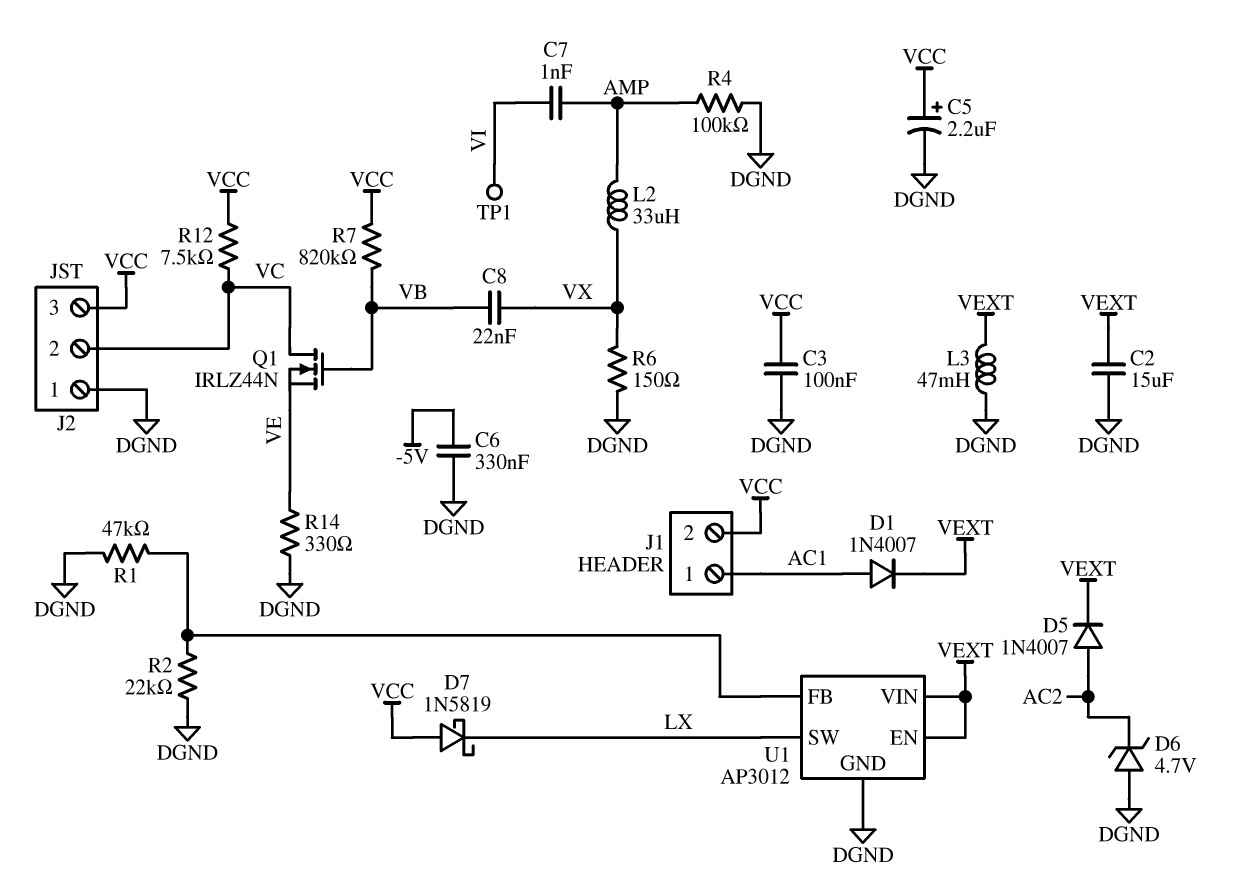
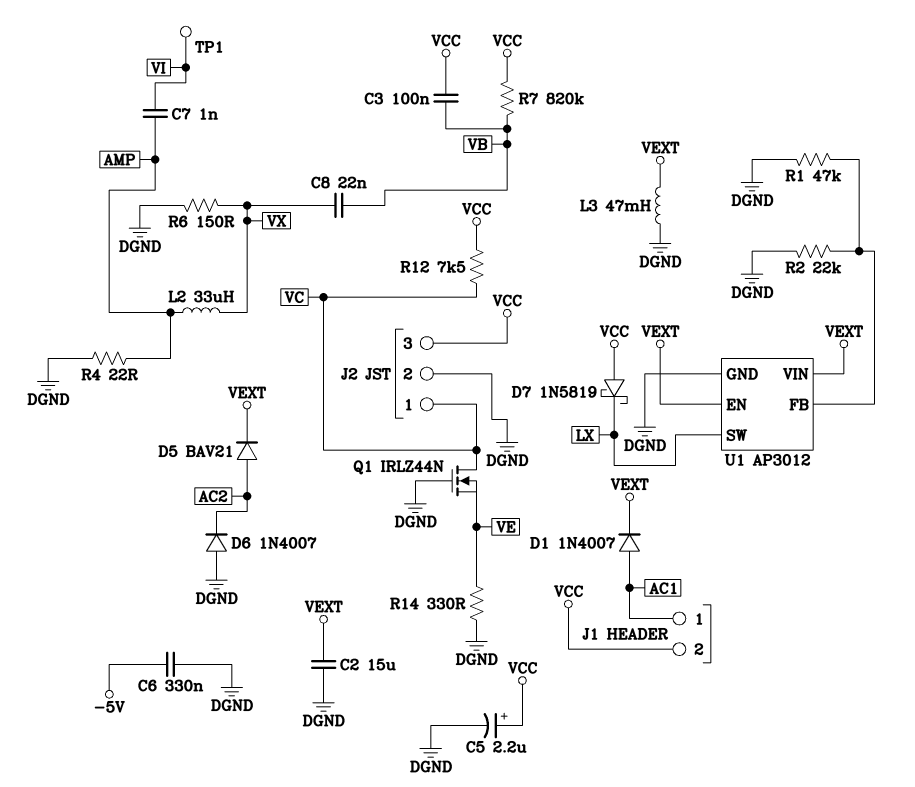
C3: 100nF (DGND, VCC) -> 100nF (VB, VCC)
D5: diode 1N4007 (A AC2, K VEXT) -> diode BAV21 (A AC2, K VEXT)
D6: zener 4.7V (A DGND, K AC2) -> diode 1N4007 (A DGND, K AC2)
J2 pin 1: DGND -> VC
J2 pin 2: VC -> DGND
Q1: NMOS IRLZ44N (G VB, D VC, S VE) -> NMOS IRLZ44N (G DGND, D VC, S VE)
R4: 100k (AMP, DGND) -> 22 (AMP, DGND)

